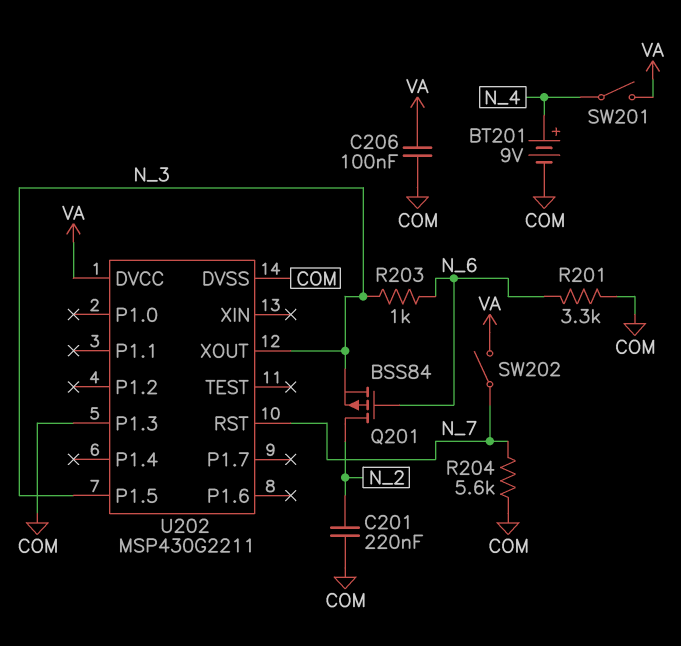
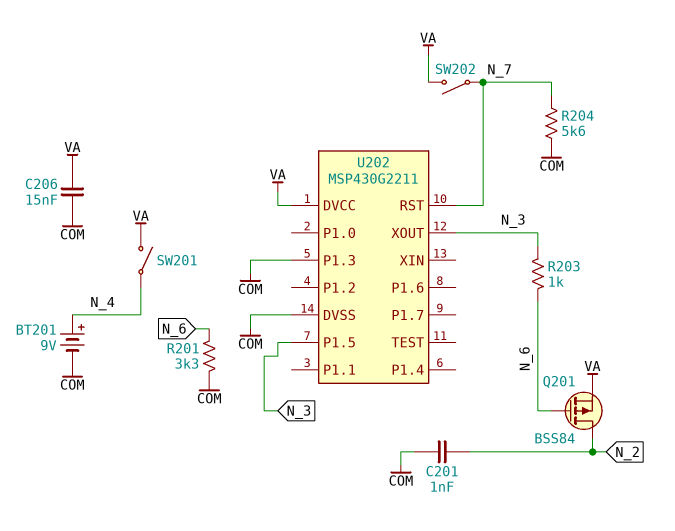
C201: 220nF (COM, N_2) -> 1nF (COM, N_2)
C206: 100nF (COM, VA) -> 15nF (COM, VA)
Q201: PMOS BSS84 (G N_6, D N_2, S N_3) -> PMOS BSS84 (G N_6, D N_2, S VA)

